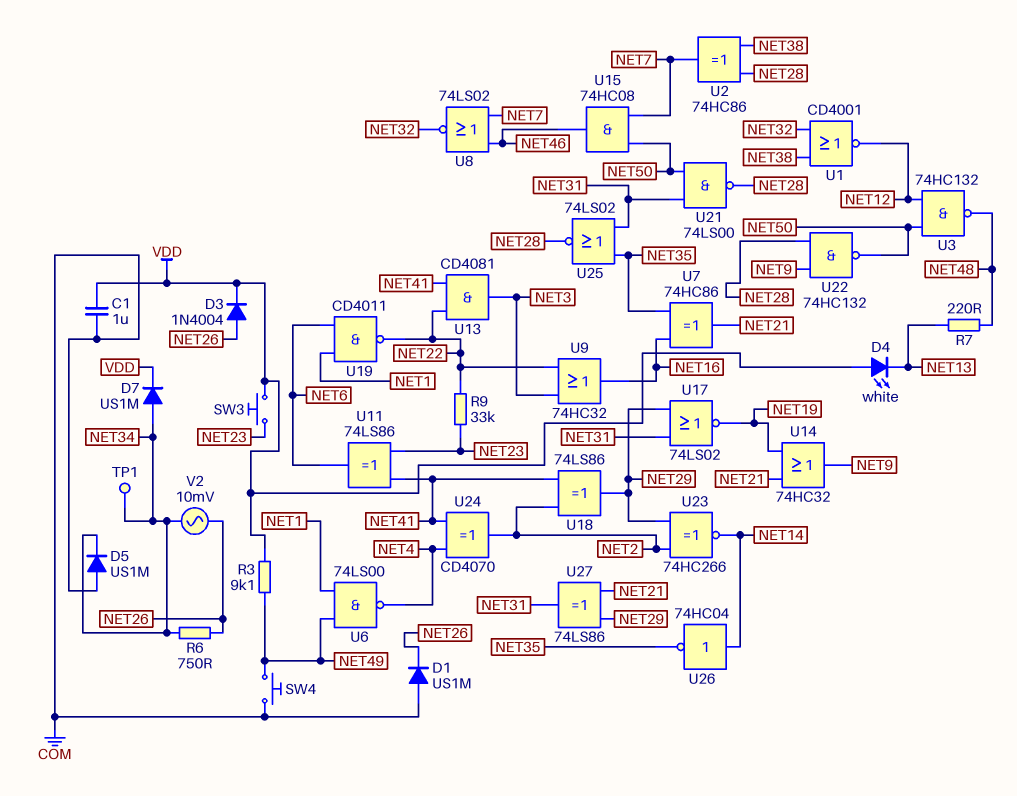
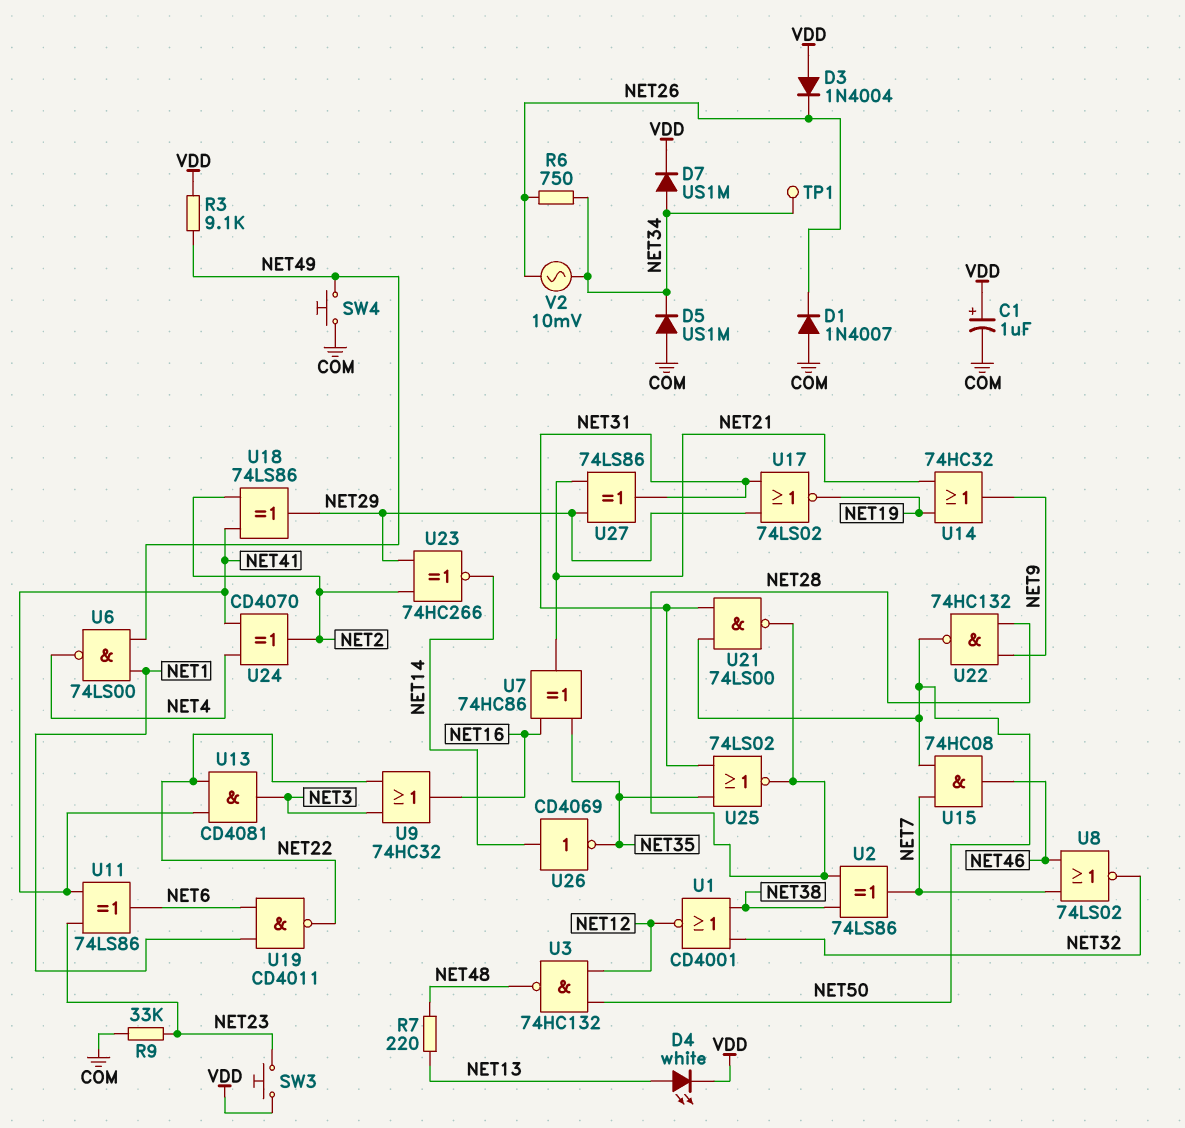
C1: 1uF (COM, VDD) -> 1uF (plus VDD, minus COM)
D1: diode US1M (A COM, K NET26) -> diode 1N4007 (A COM, K NET26)
D3: diode 1N4004 (A NET26, K VDD) -> diode 1N4004 (A VDD, K NET26)
D4: LED white (A VDD, K NET13) -> LED white (A NET13, K VDD)
R9: 33k (NET22, NET23) -> 33k (COM, NET23)
U2: XOR 74HC86 (in NET28, in NET38, out NET7) -> XOR 74LS86 (in NET28, in NET38, out NET7)
U26: NOT 74HC04 (in NET14, out NET35) -> NOT CD4069 (in NET14, out NET35)

